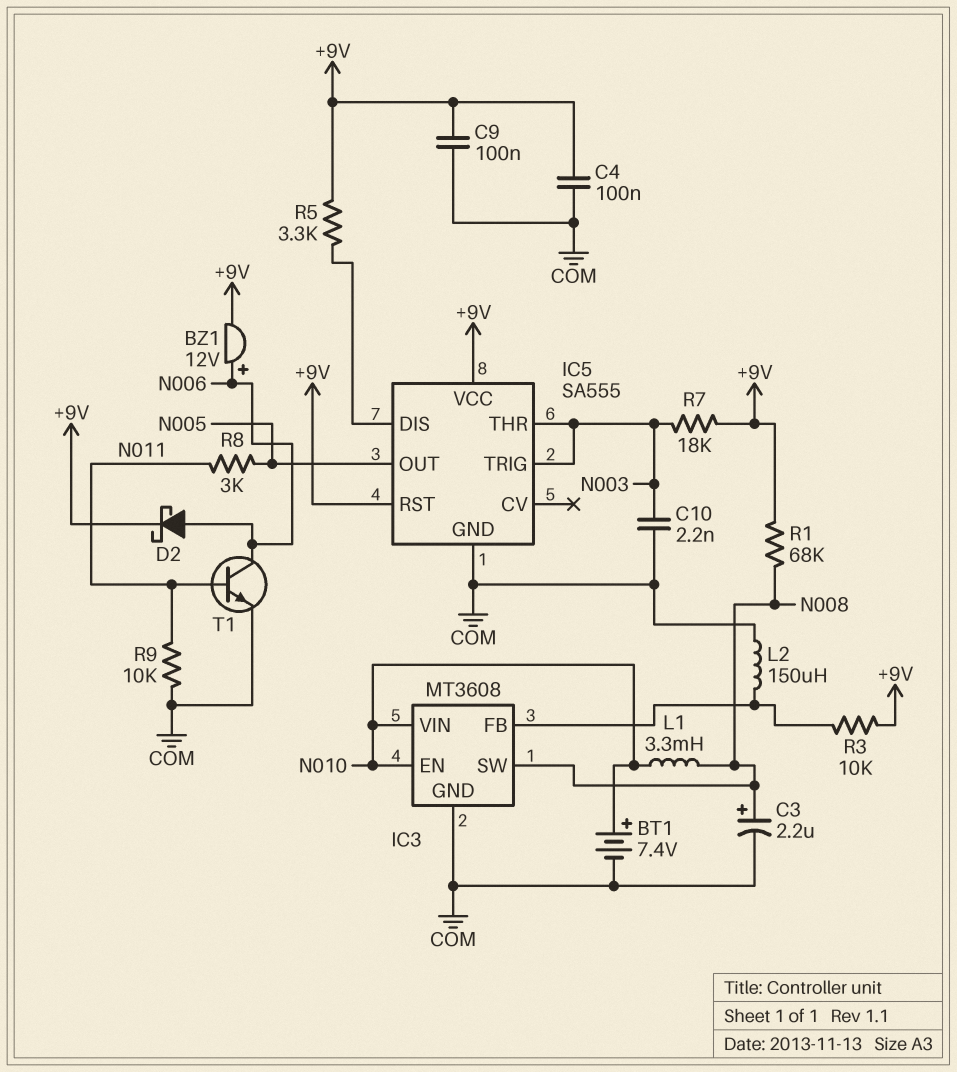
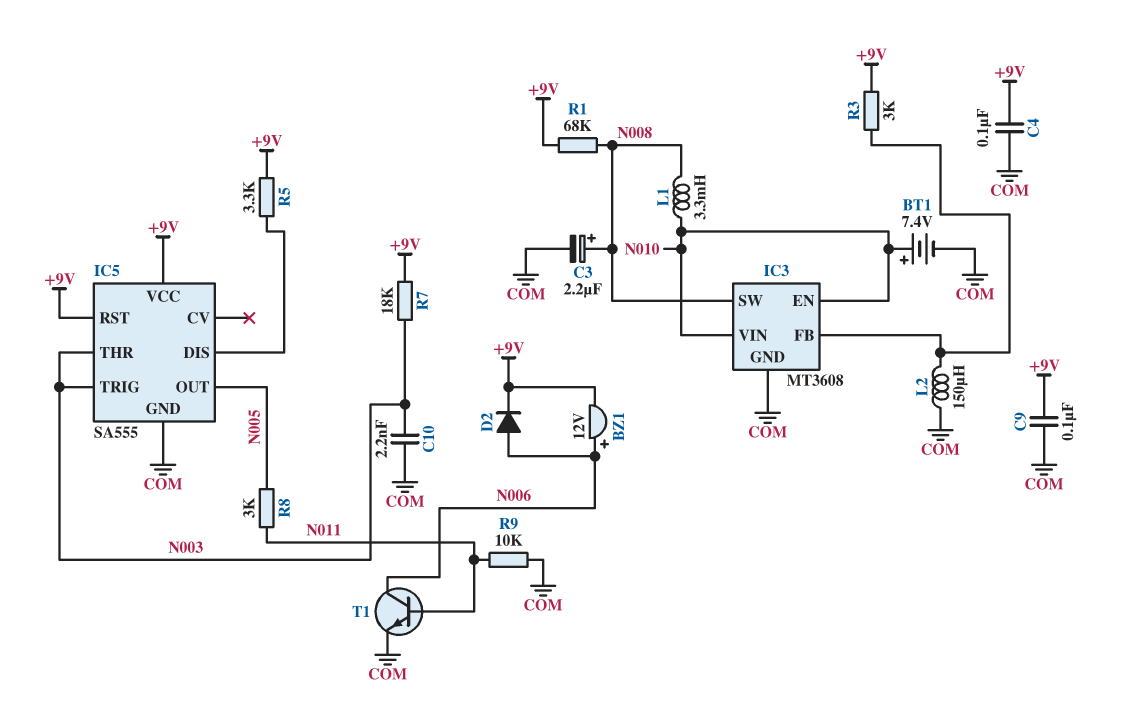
D2: schottky (A N006, K +9V) -> diode (A N006, K +9V)
R3: 10k (+9V, IC3/FB) -> 3k (+9V, IC3/FB)

